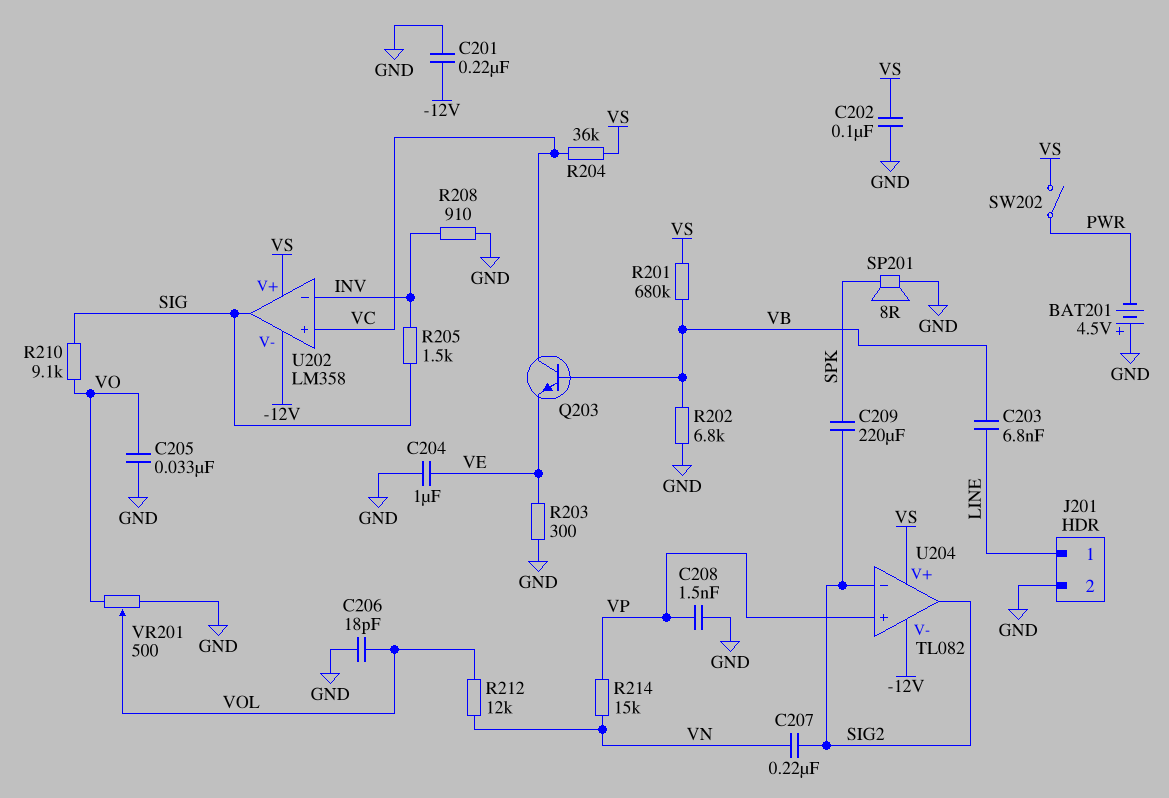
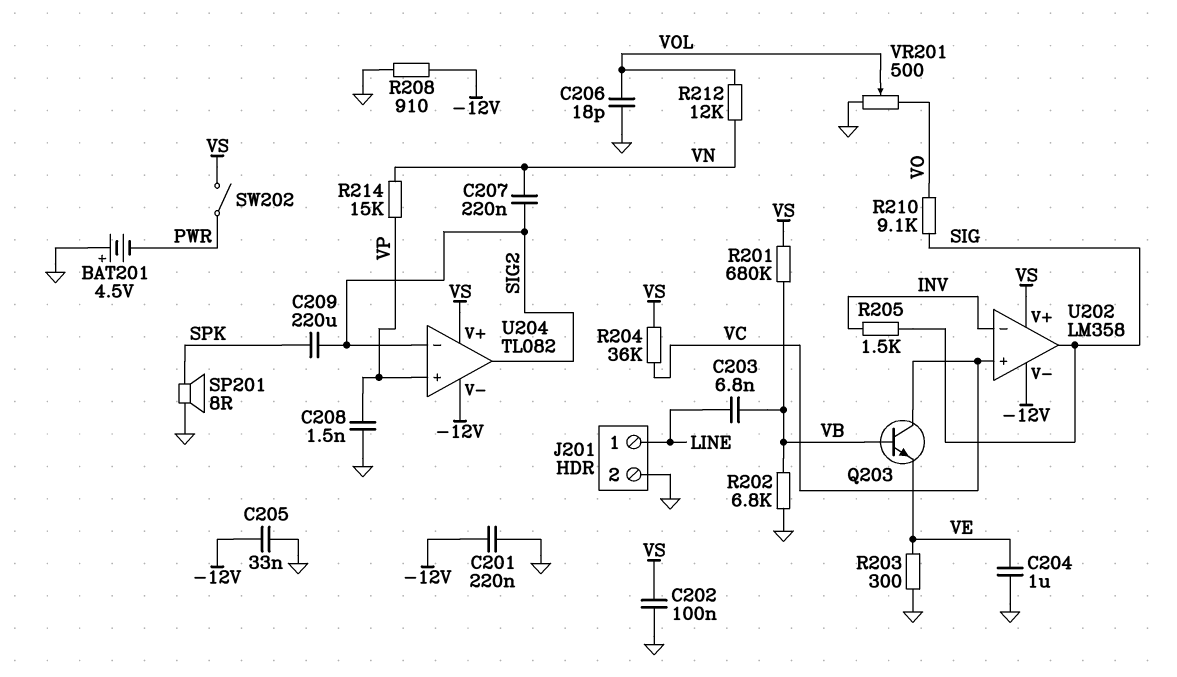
C205: 33nF (GND, VO) -> 33nF (-12V, GND)
R208: 910 (GND, INV) -> 910 (-12V, GND)

